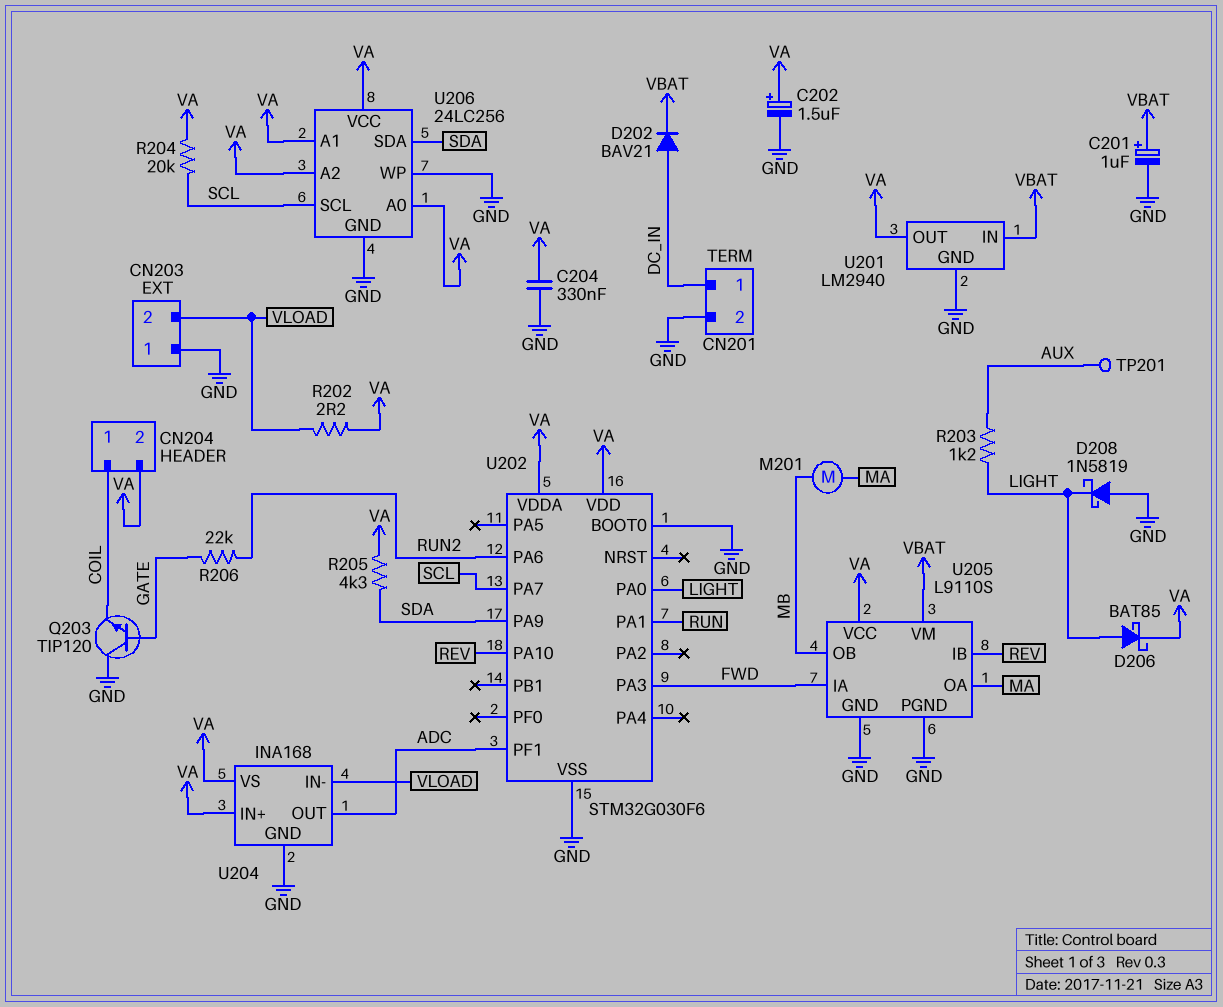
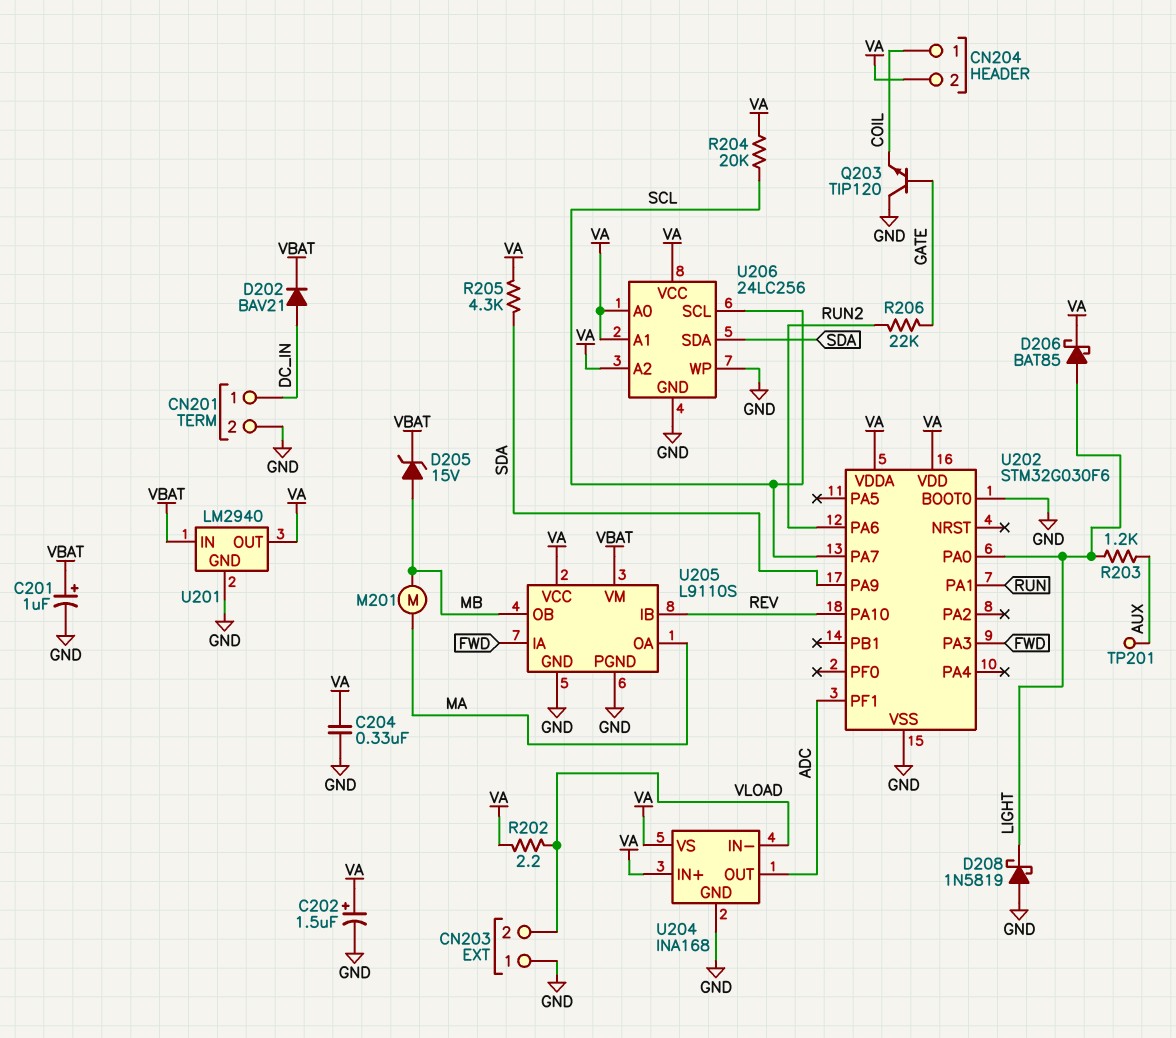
D205: none -> zener 15V (A MB, K VBAT)

